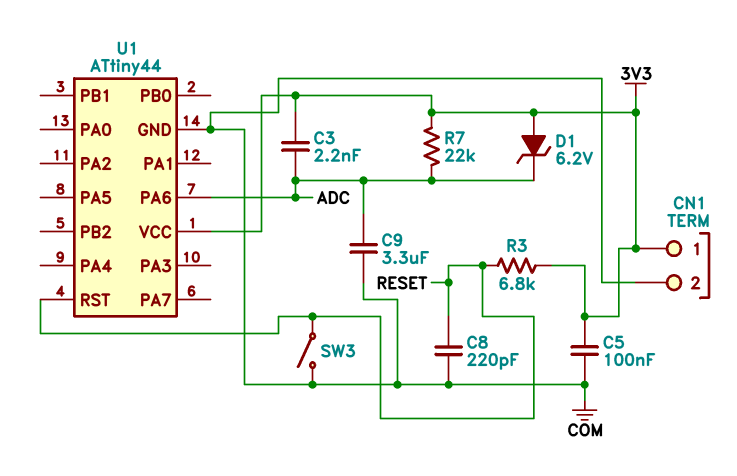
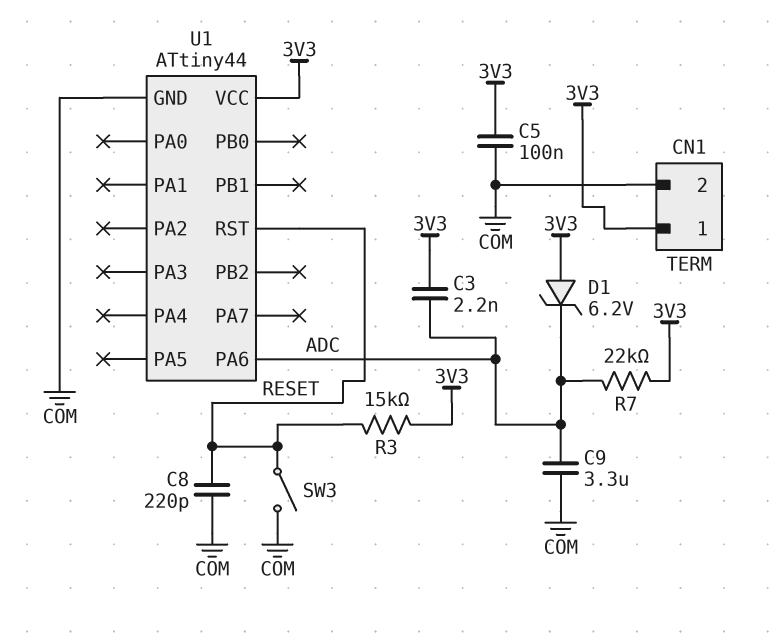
R3: 6.8k (3V3, RESET) -> 15k (3V3, RESET)

